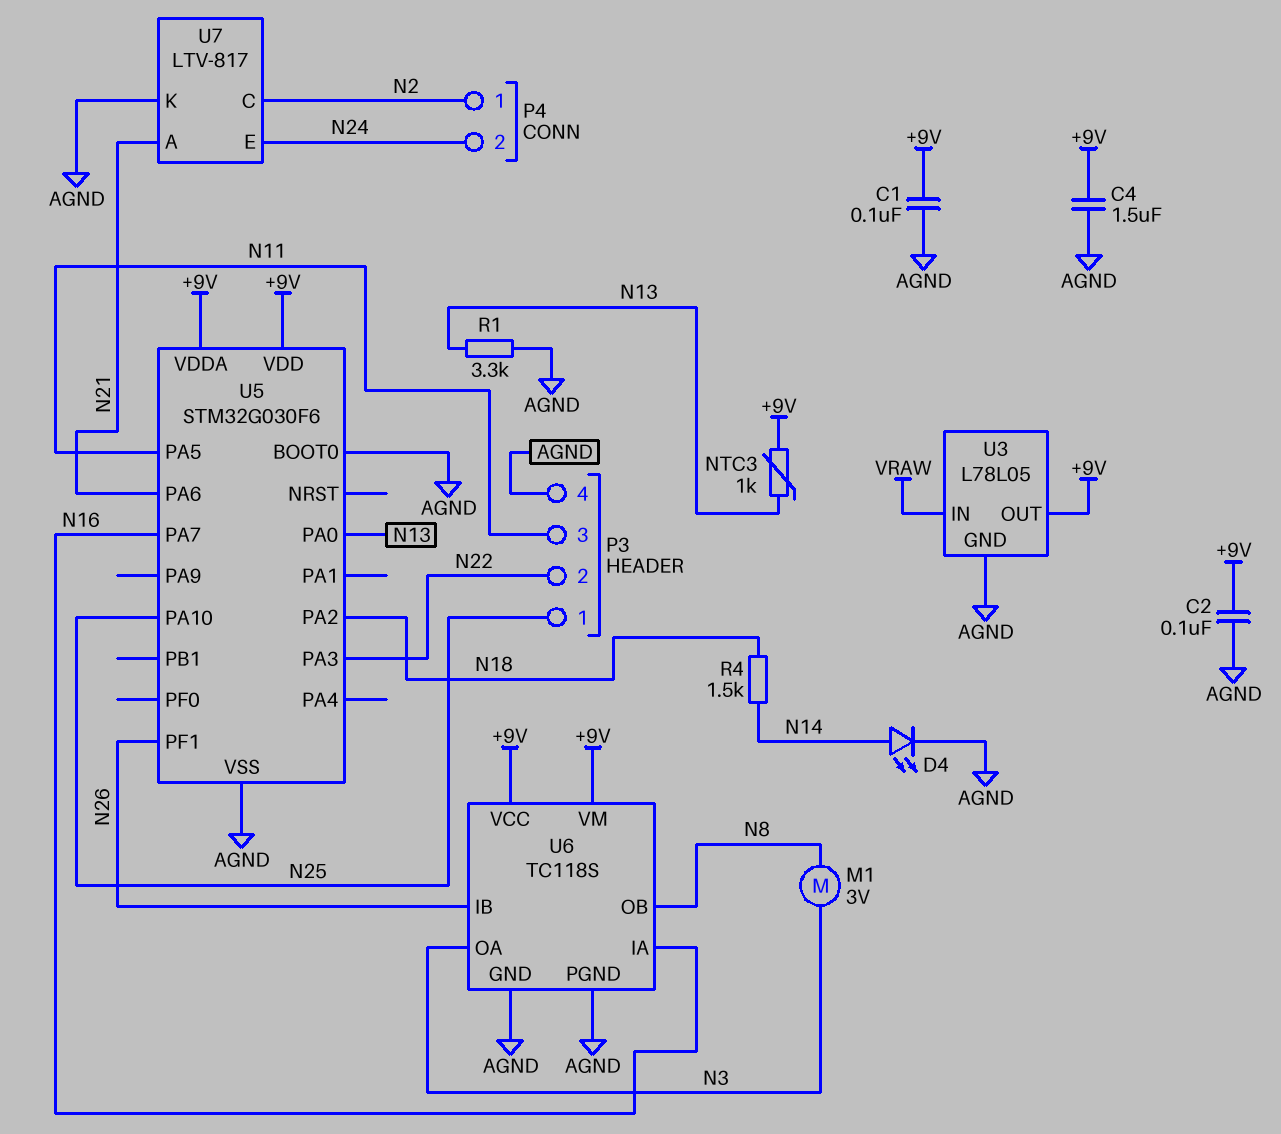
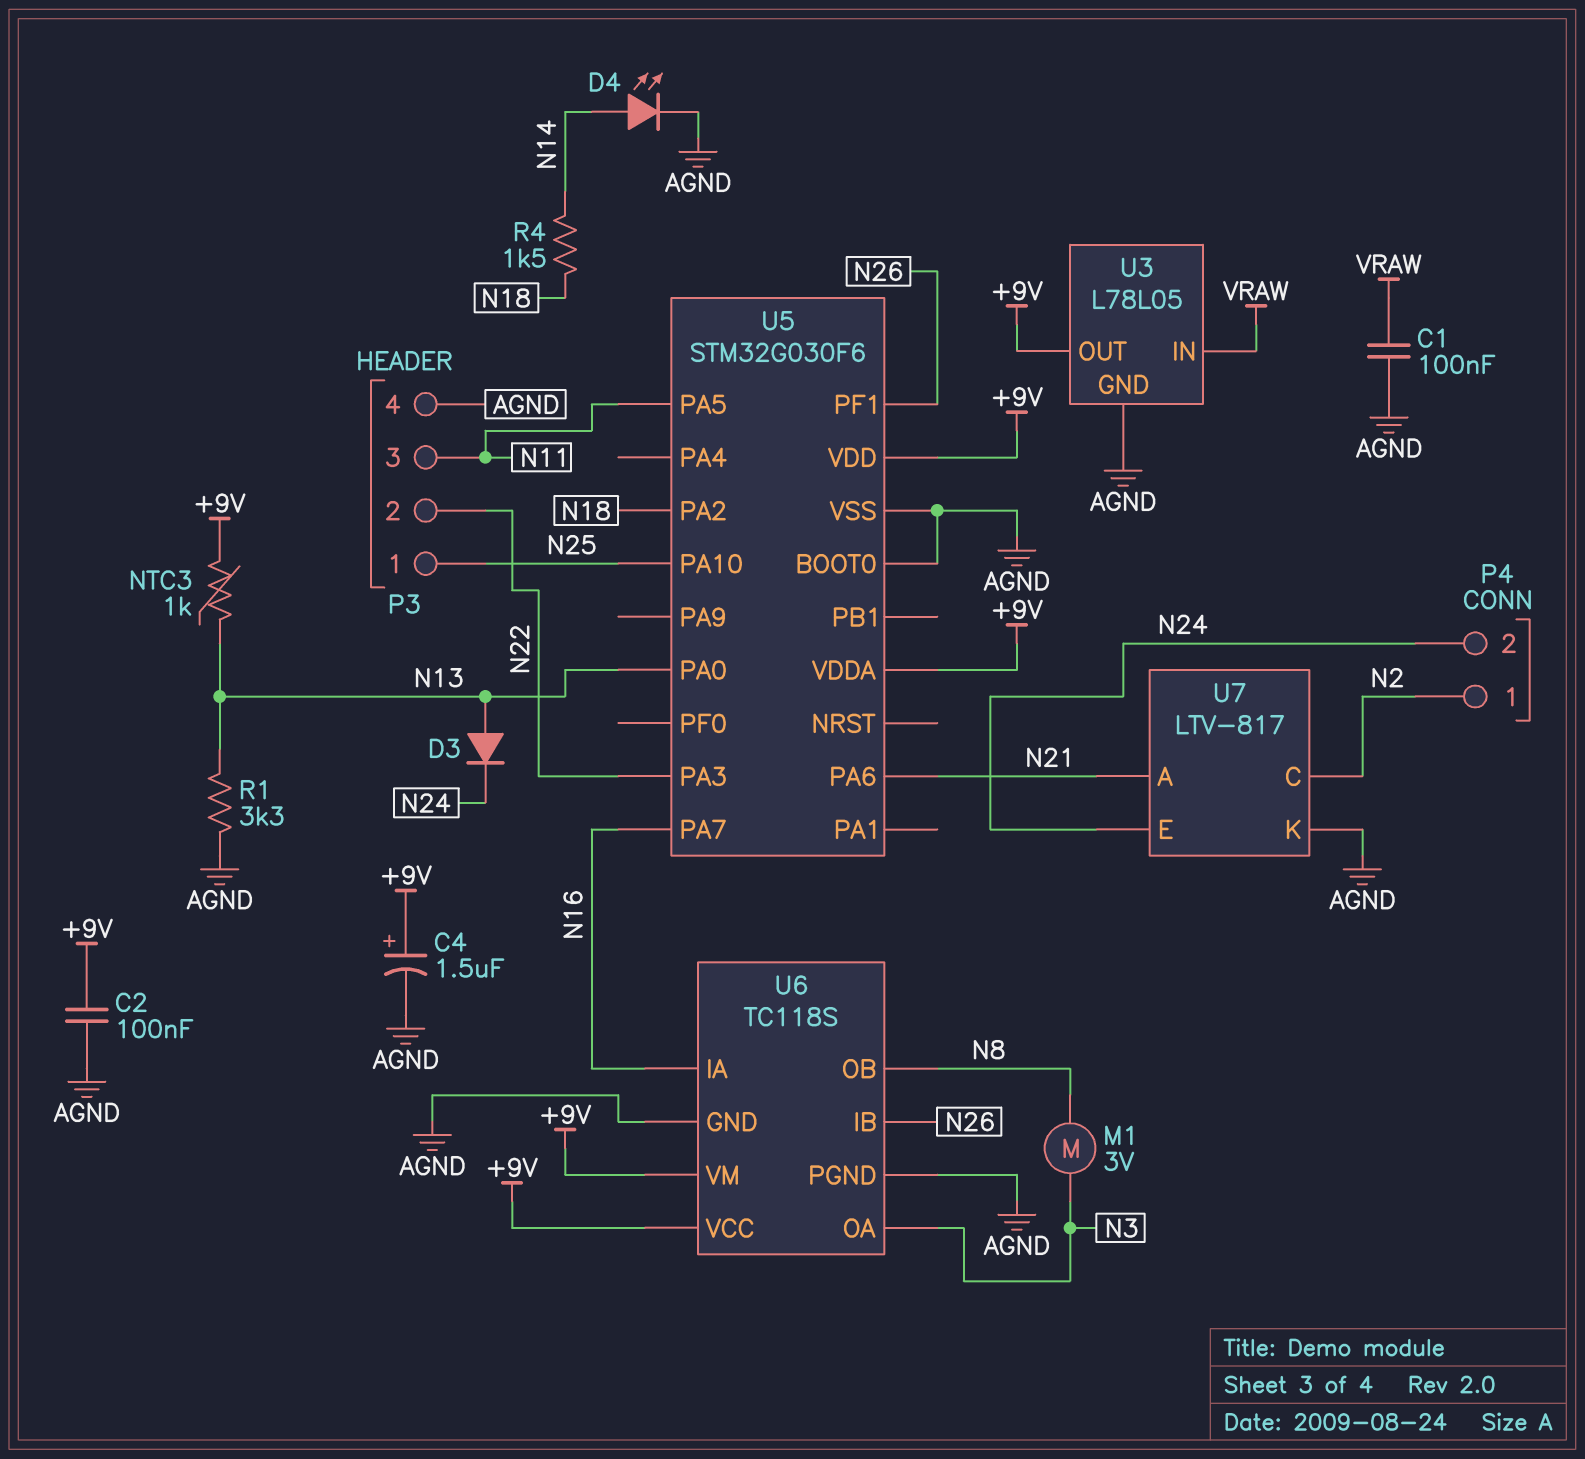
C1: 100nF (+9V, AGND) -> 100nF (AGND, VRAW)
C4: 1.5uF (+9V, AGND) -> 1.5uF (plus +9V, minus AGND)
D3: none -> diode (A N13, K N24)

